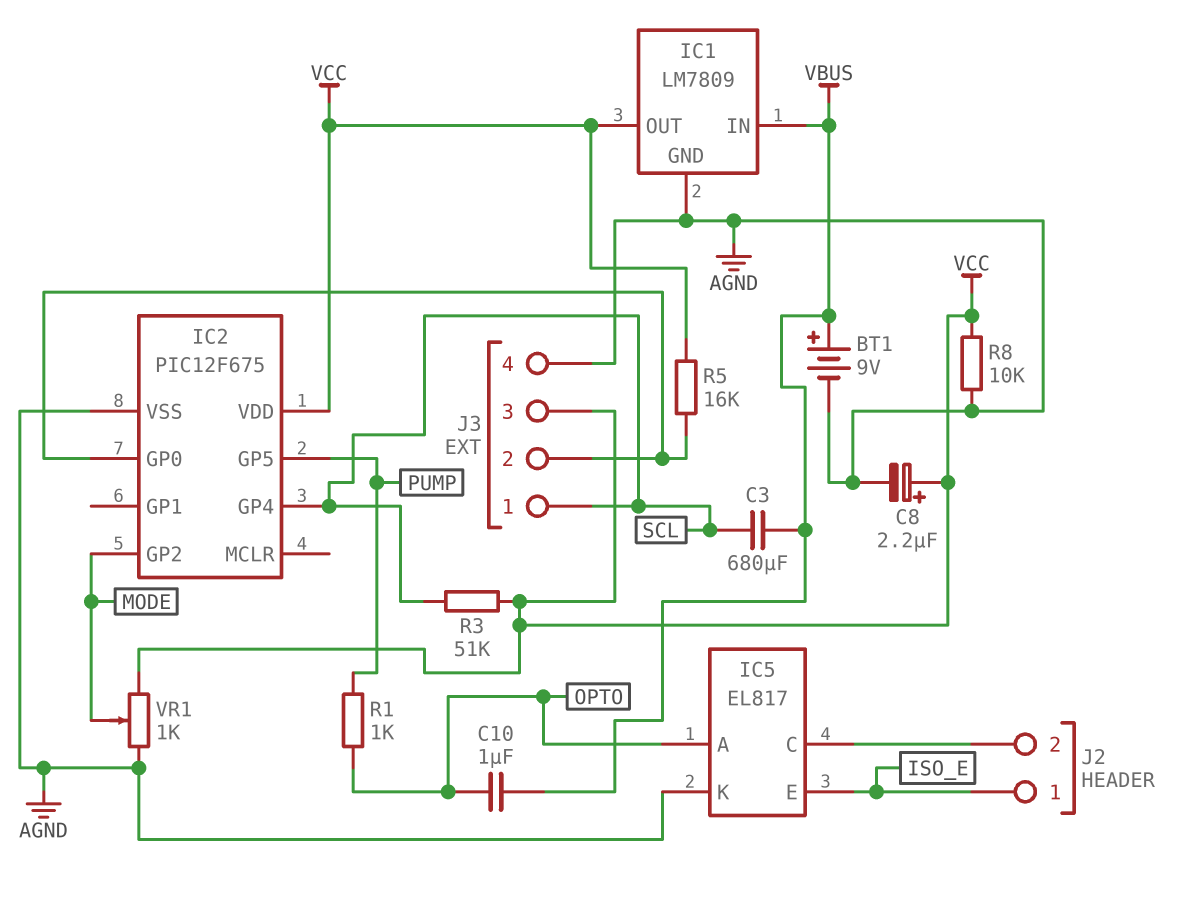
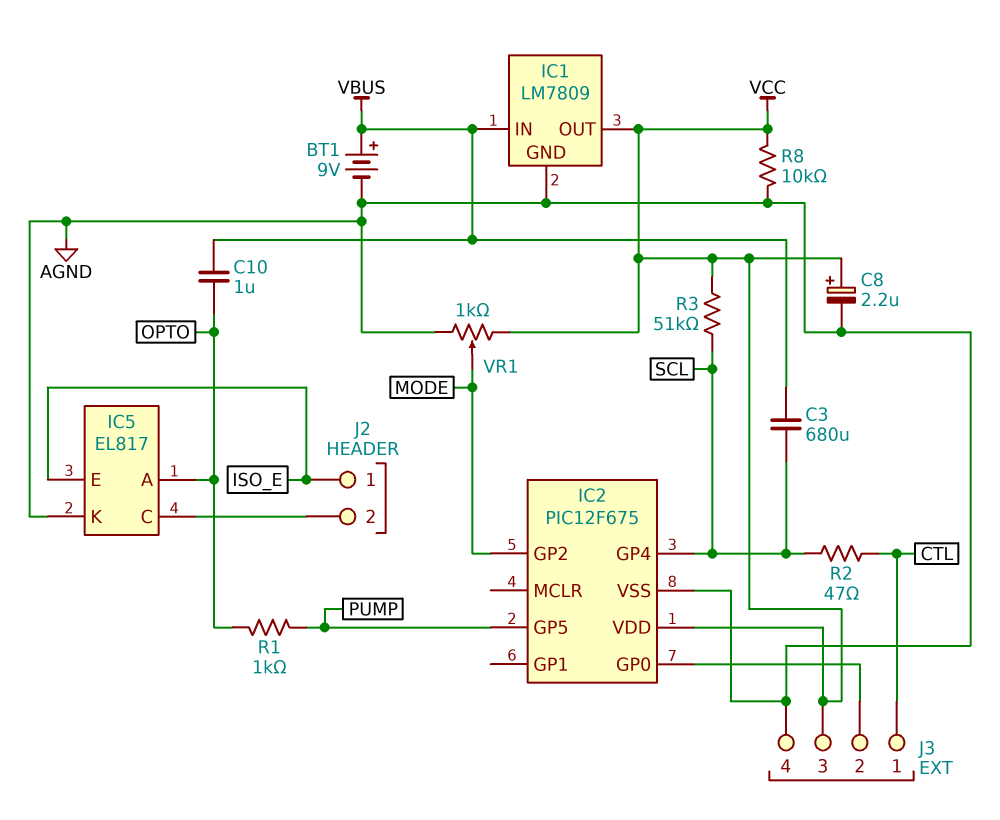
J3 pin 1: SCL -> CTL
R2: none -> 47 (CTL, SCL)
R5: 16k (IC2/GP0, VCC) -> none

